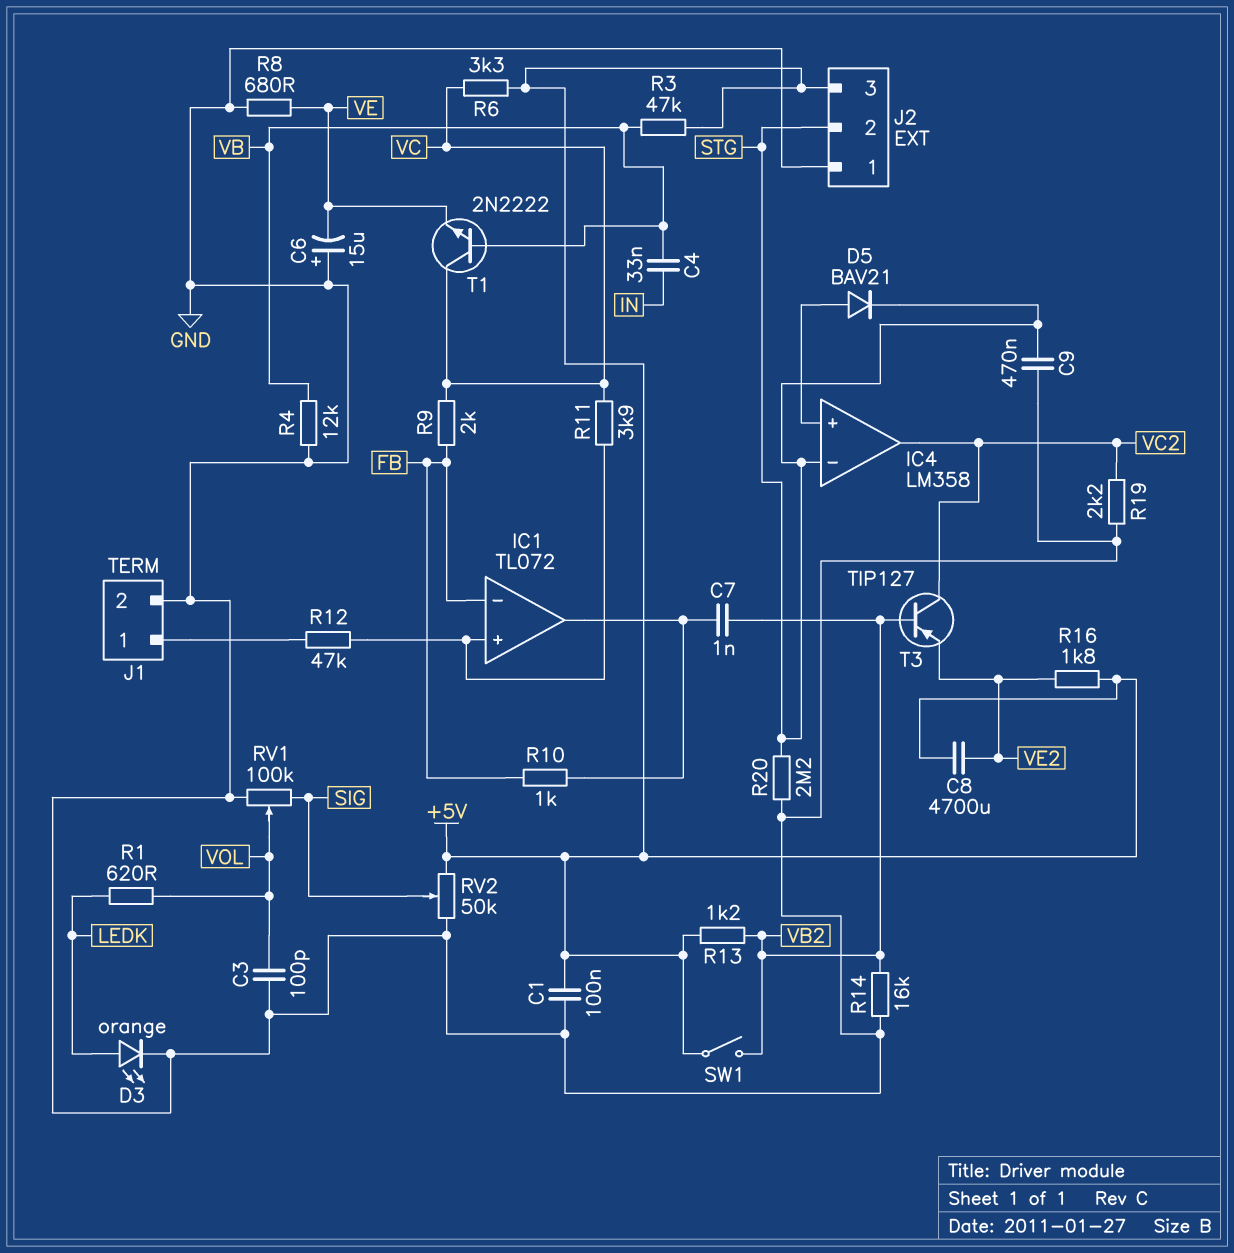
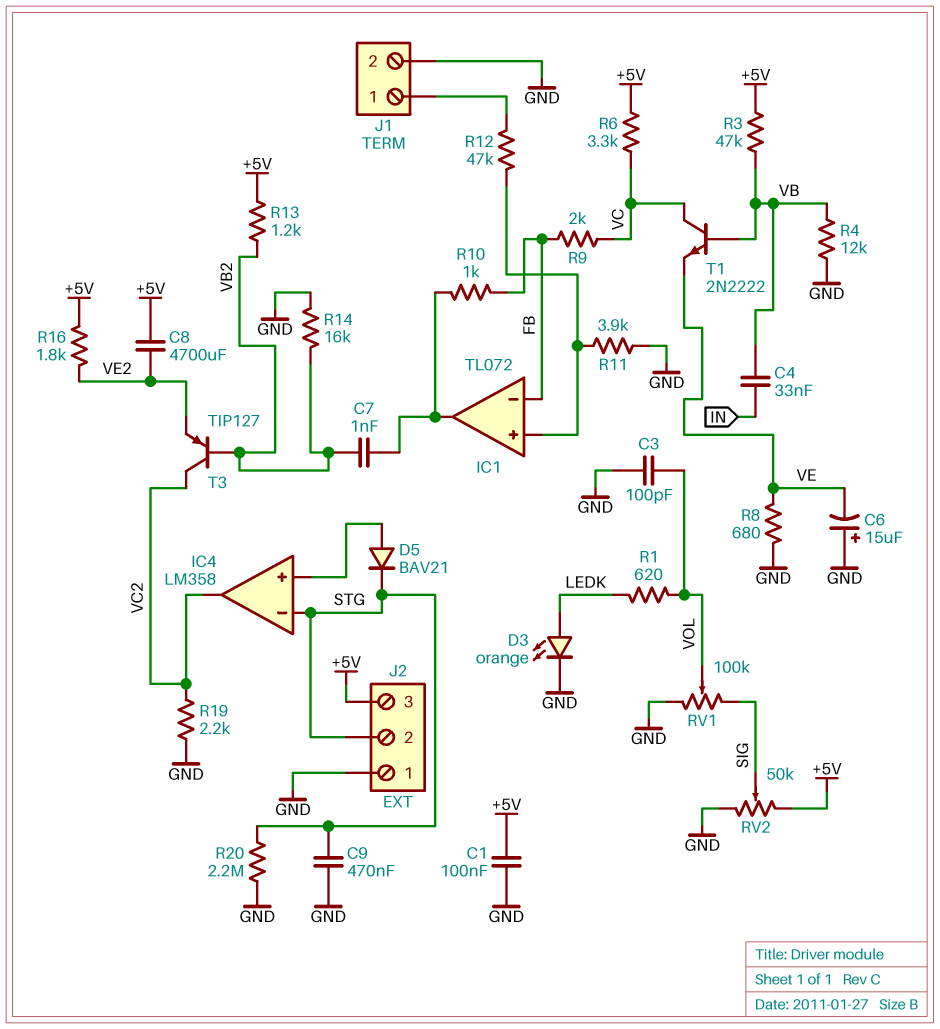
R11: 3.9k (IC1/in+, VC) -> 3.9k (GND, IC1/in+)
SW1: switch (+5V, VB2) -> none

